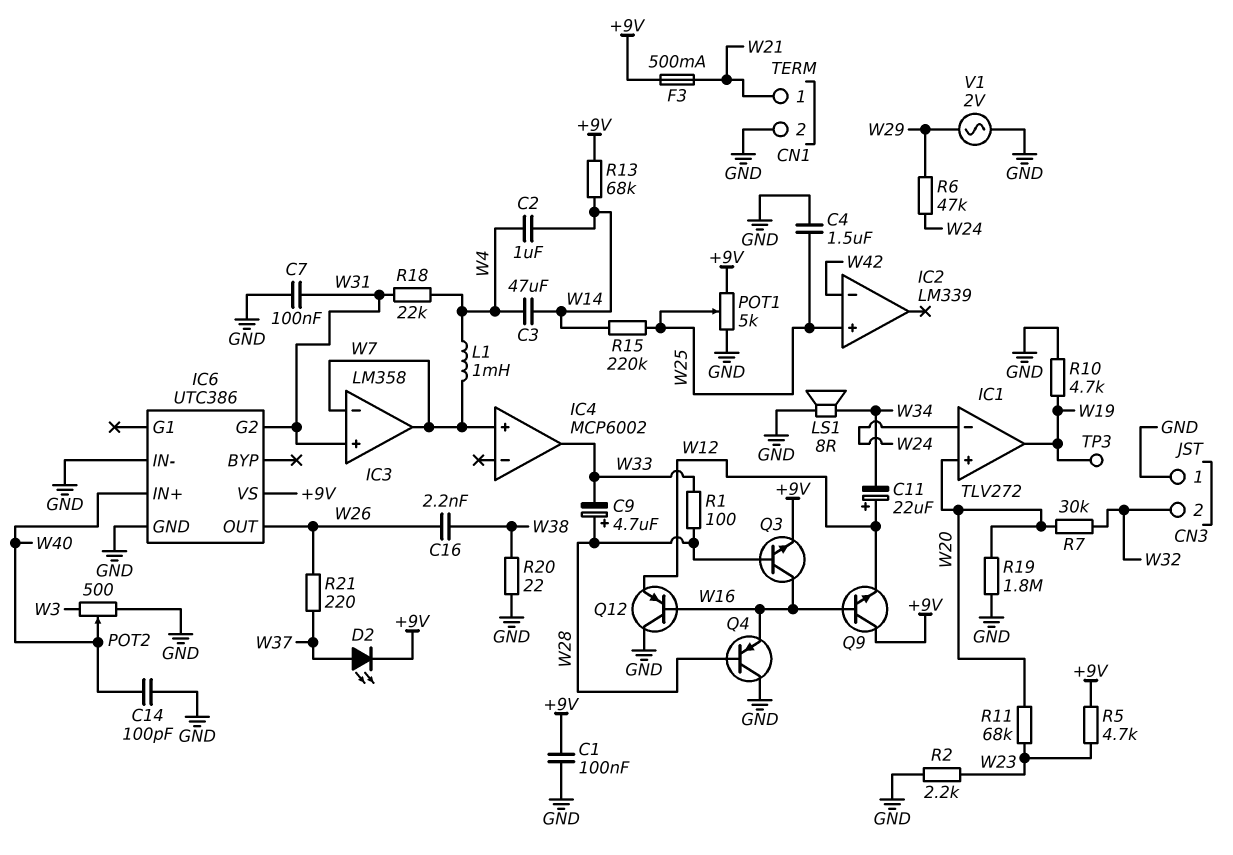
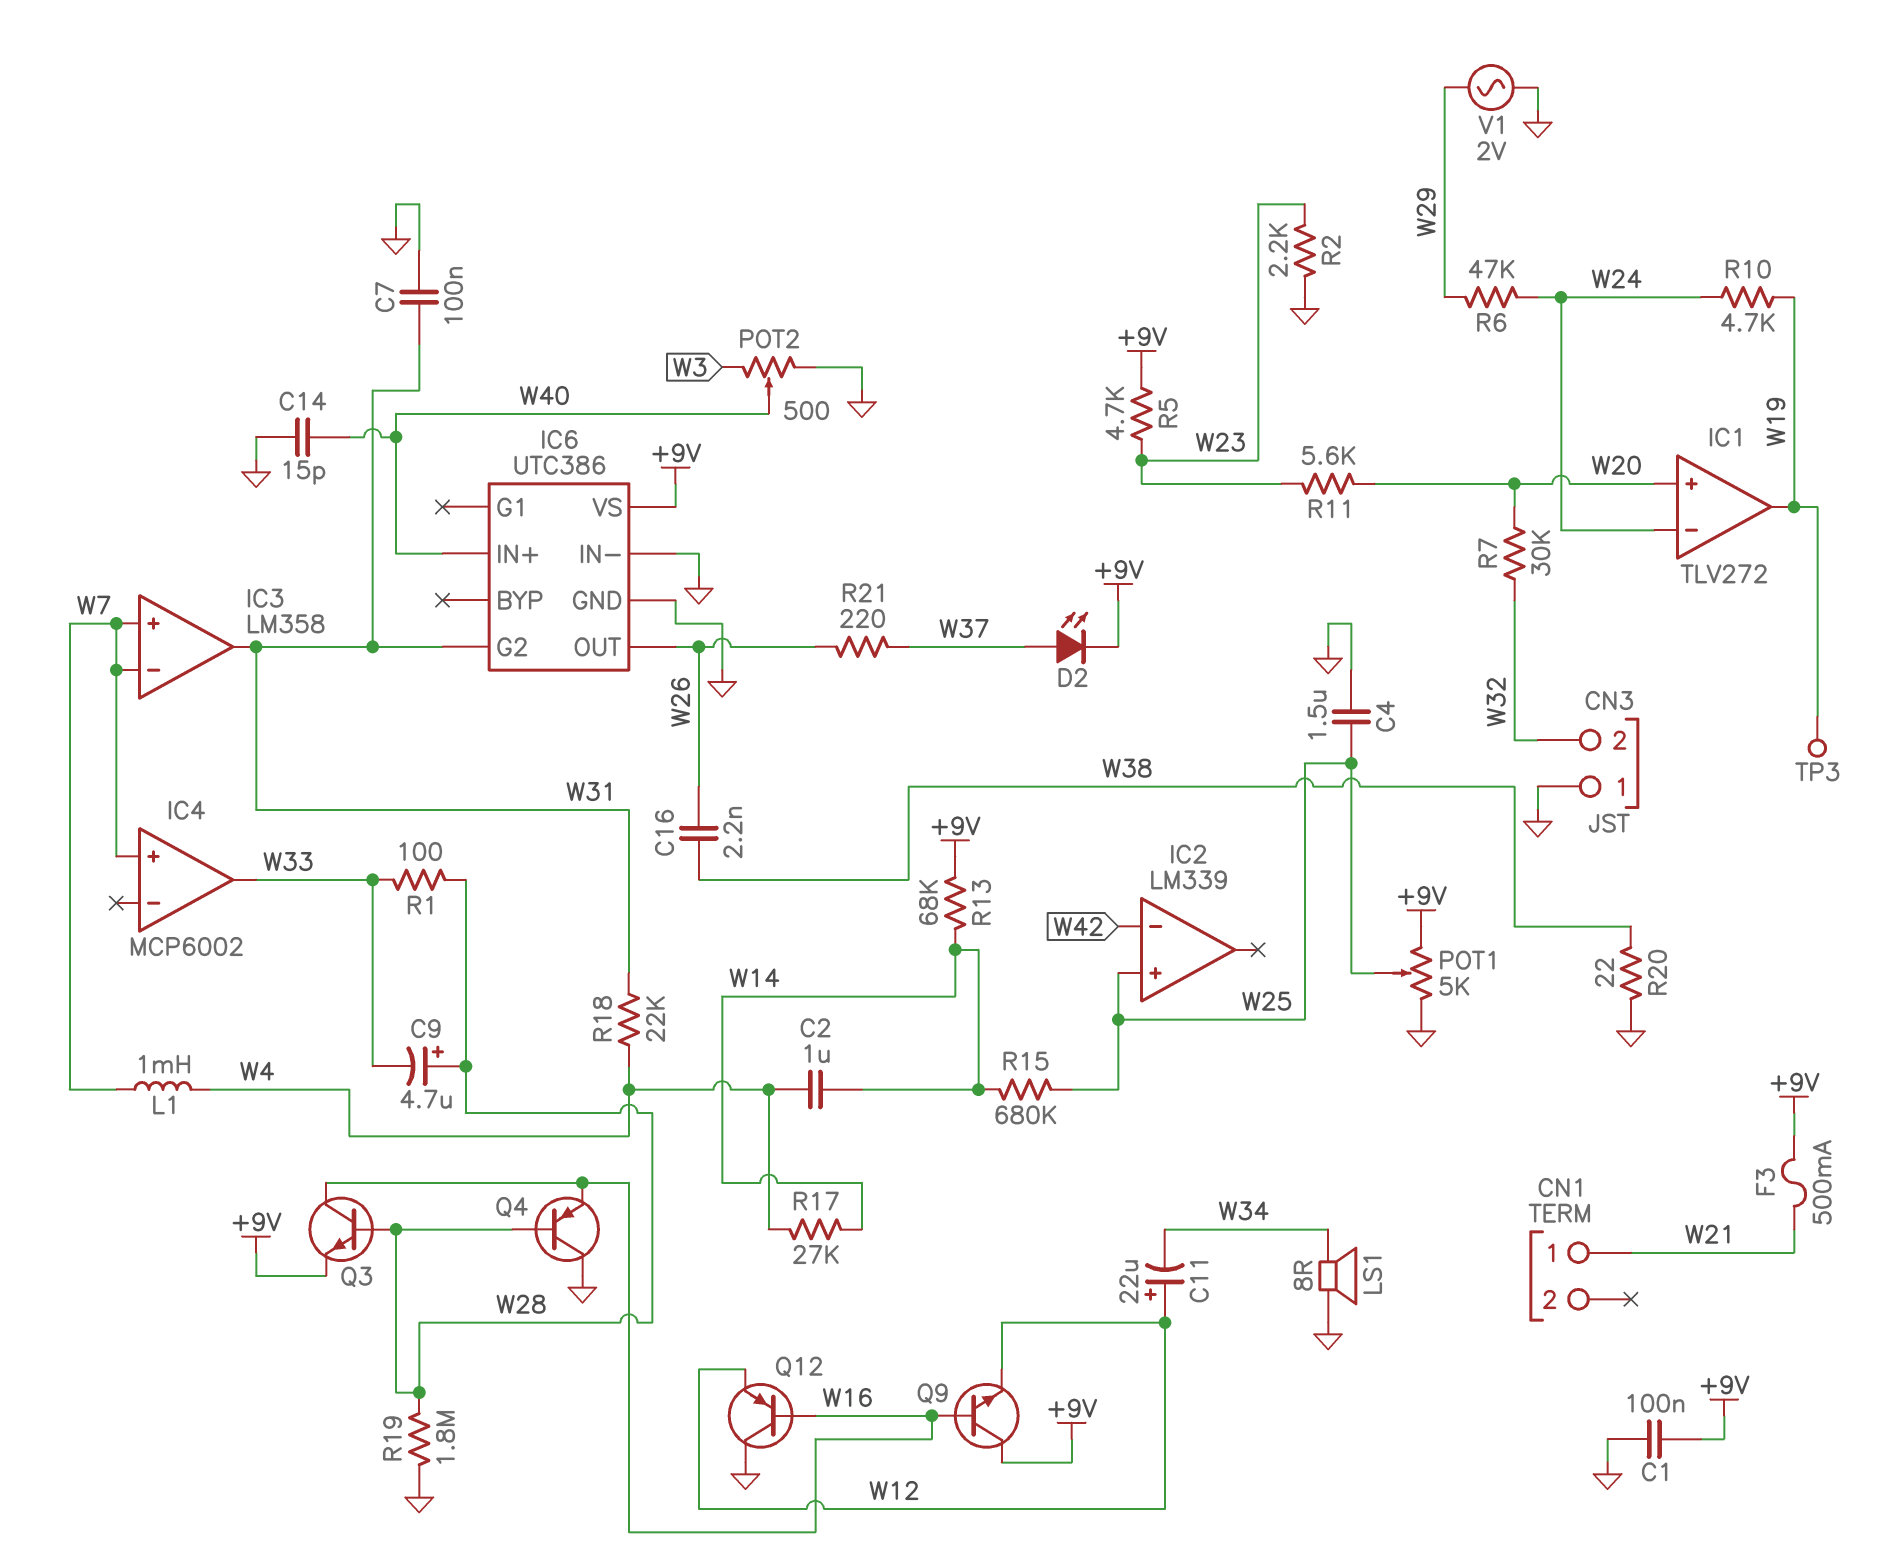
C3: 47uF (W4, W14) -> none
C14: 100pF (GND, W40) -> 15pF (GND, W40)
CN1 pin 2: GND -> none
IC3 pin in+: W31 -> W7
IC3 pin out: W7 -> W31
R10: 4.7k (GND, W19) -> 4.7k (W19, W24)
R11: 68k (W20, W23) -> 5.6k (W20, W23)
R15: 220k (W14, W25) -> 680k (W14, W25)
R17: none -> 27k (W4, W14)
R19: 1.8M (GND, W20) -> 1.8M (GND, W28)

